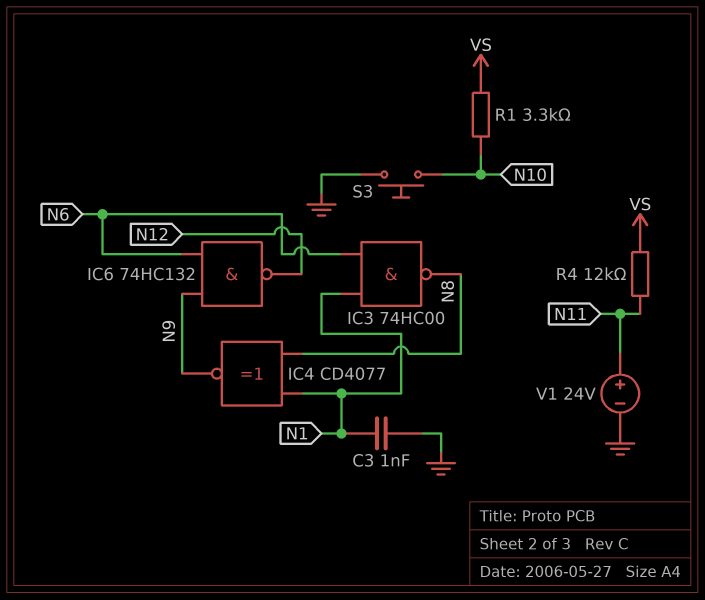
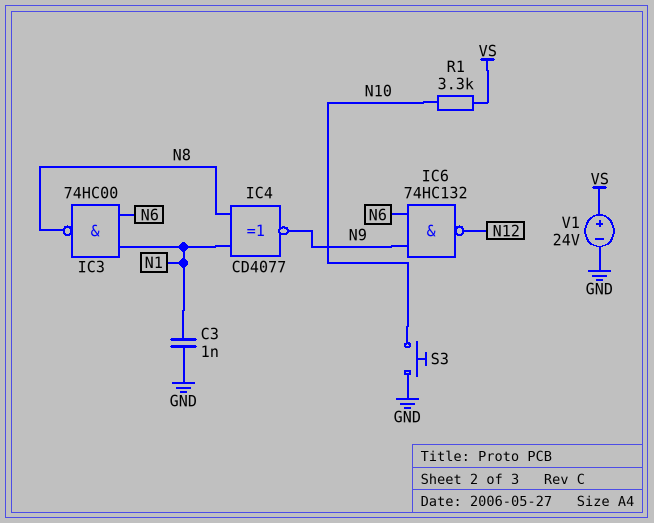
R4: 12k (N11, VS) -> none
V1: 24V (plus N11, minus GND) -> 24V (plus VS, minus GND)

